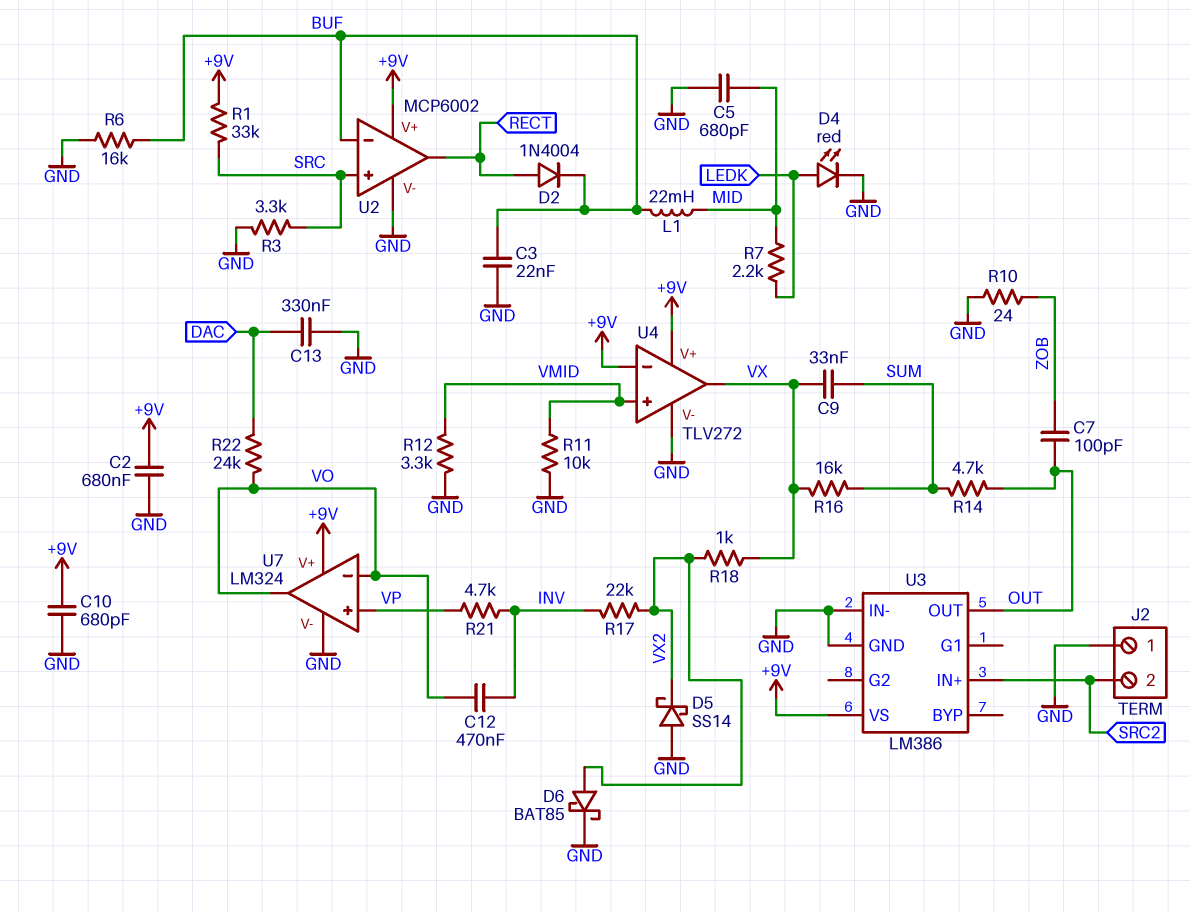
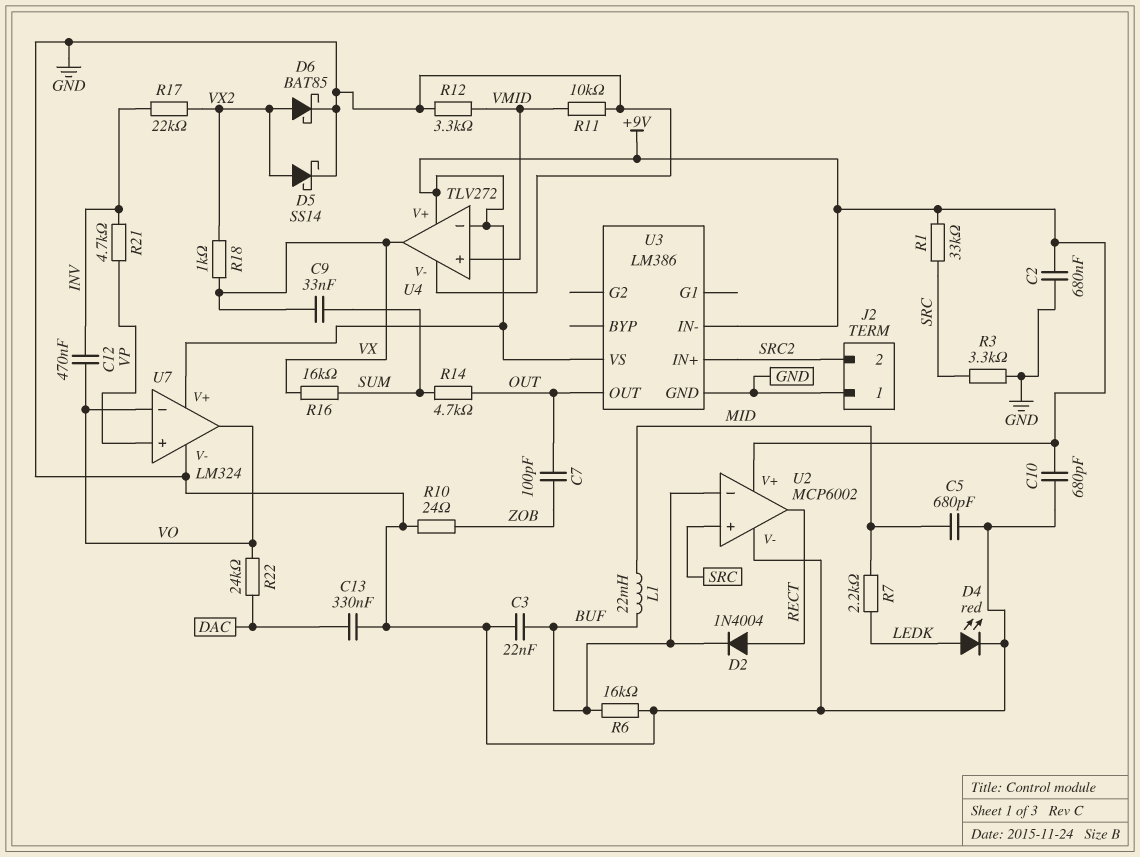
D5: schottky SS14 (A GND, K VX2) -> schottky SS14 (A VX2, K GND)
U3 pin IN-: GND -> +9V

